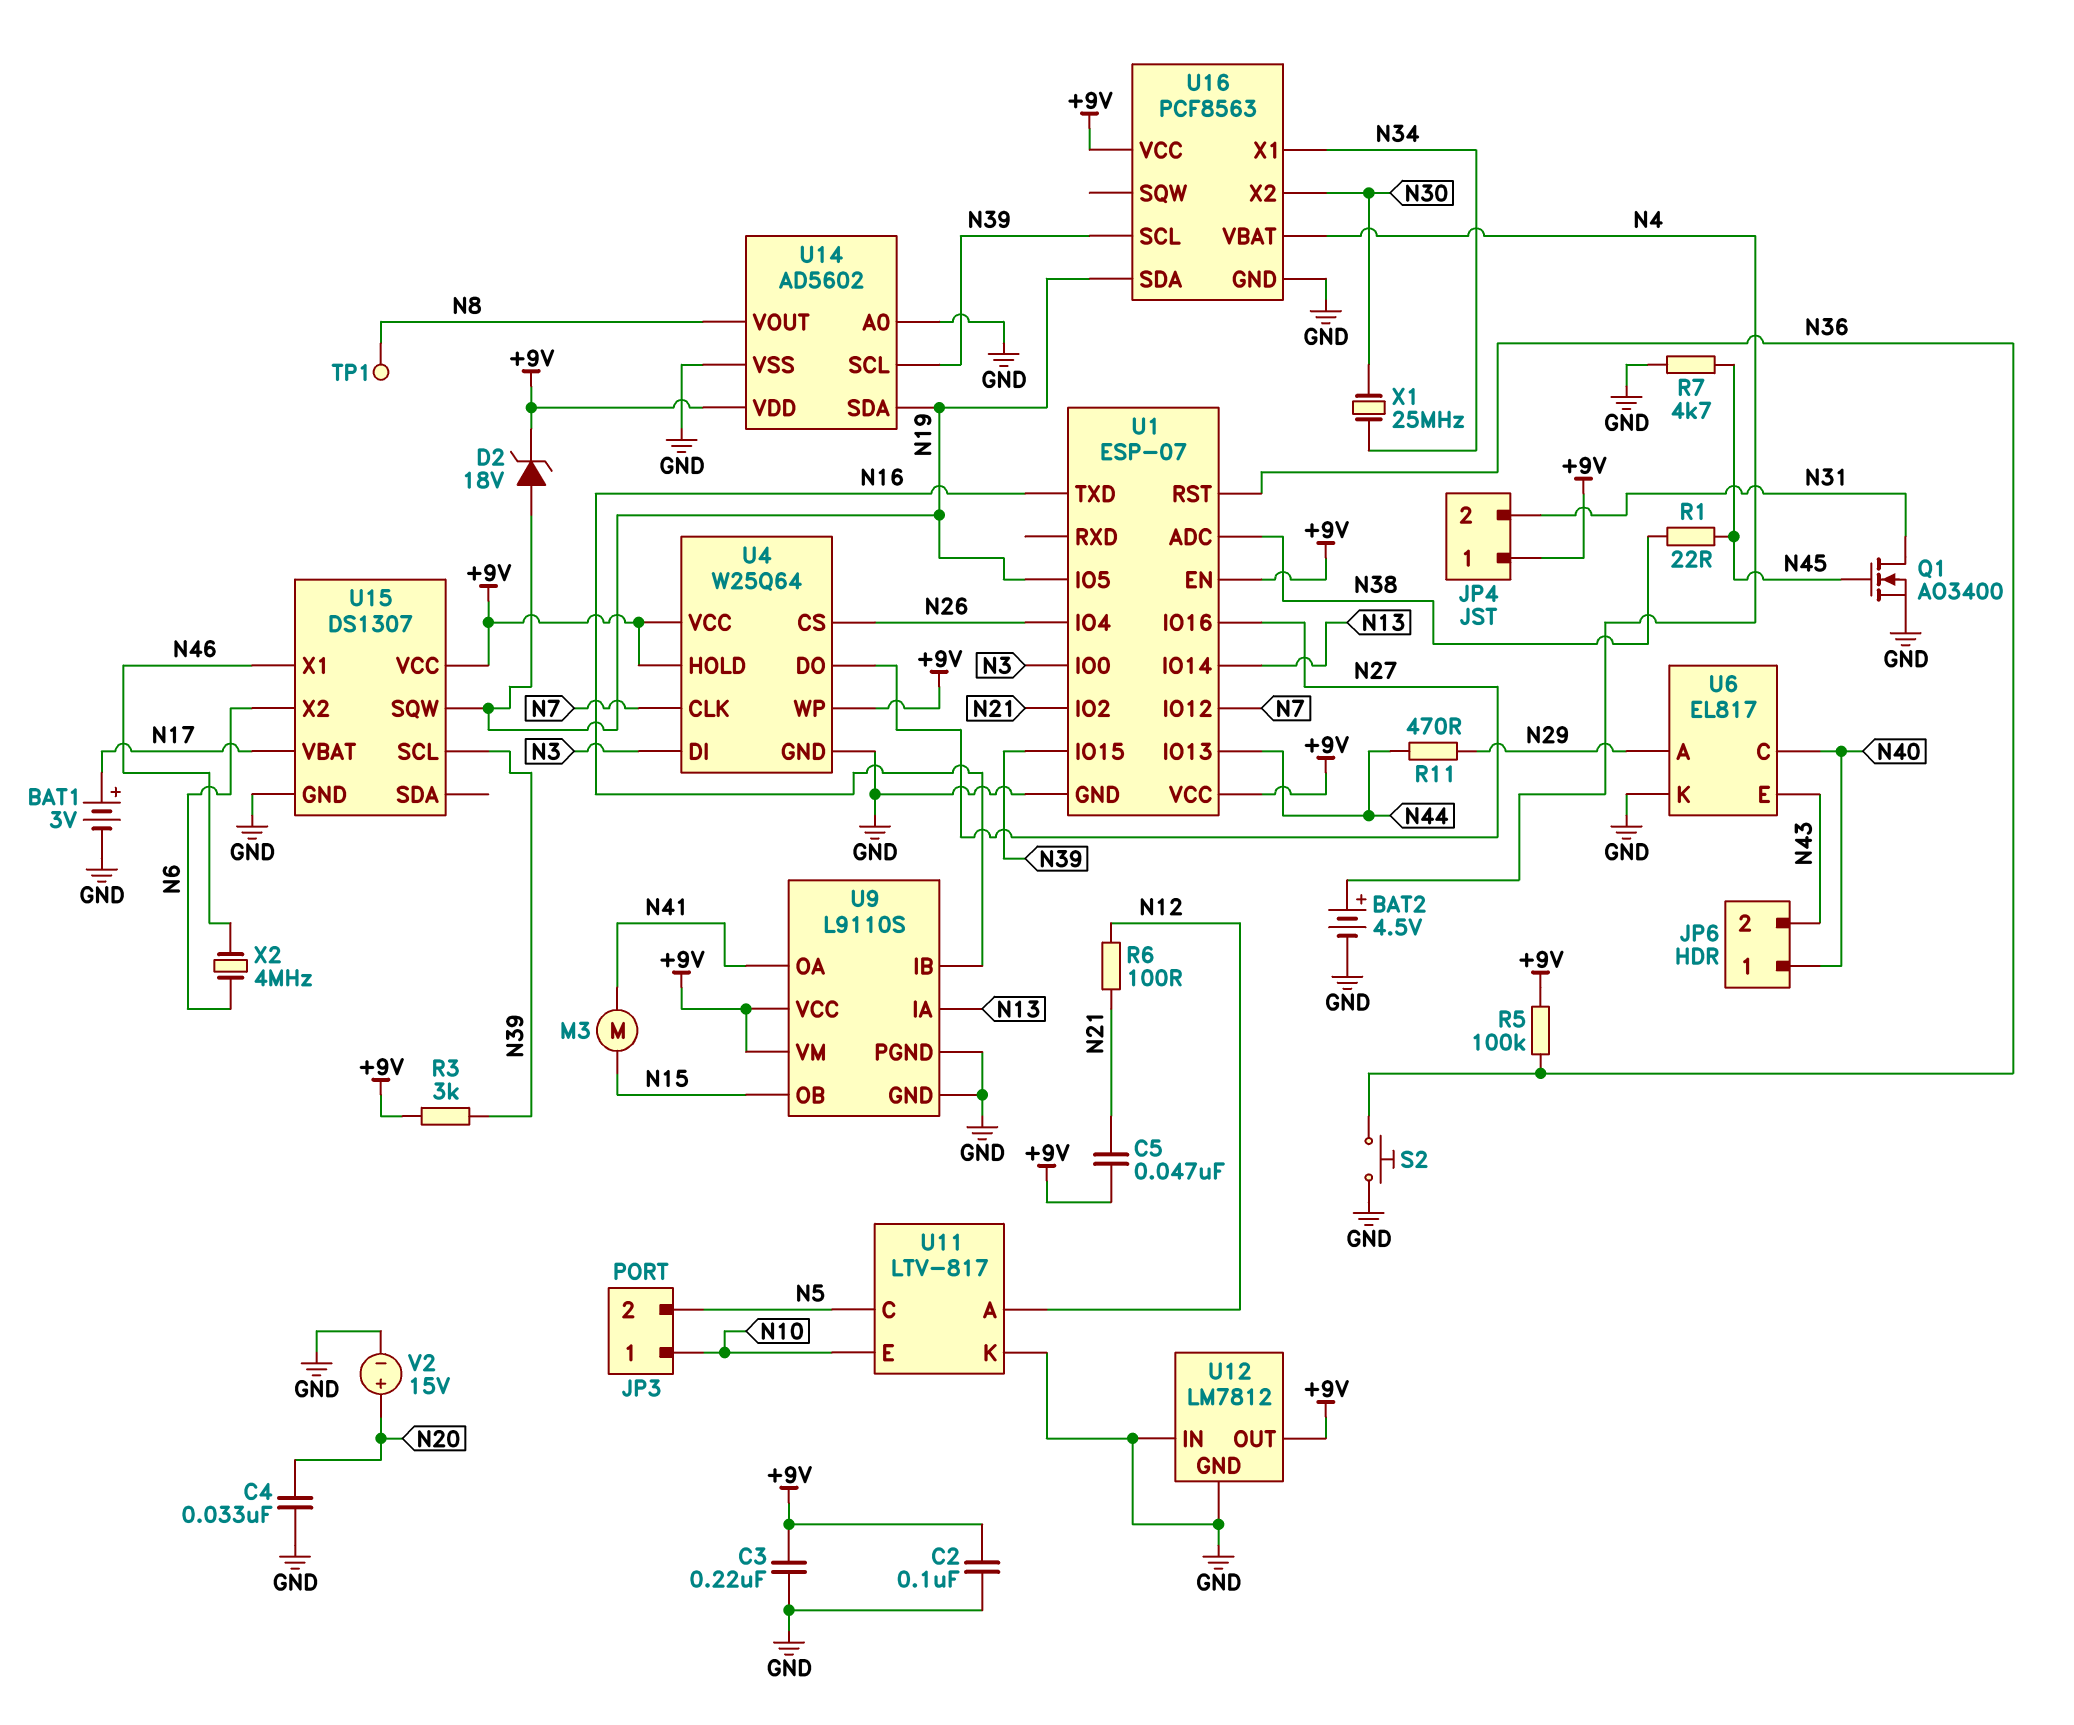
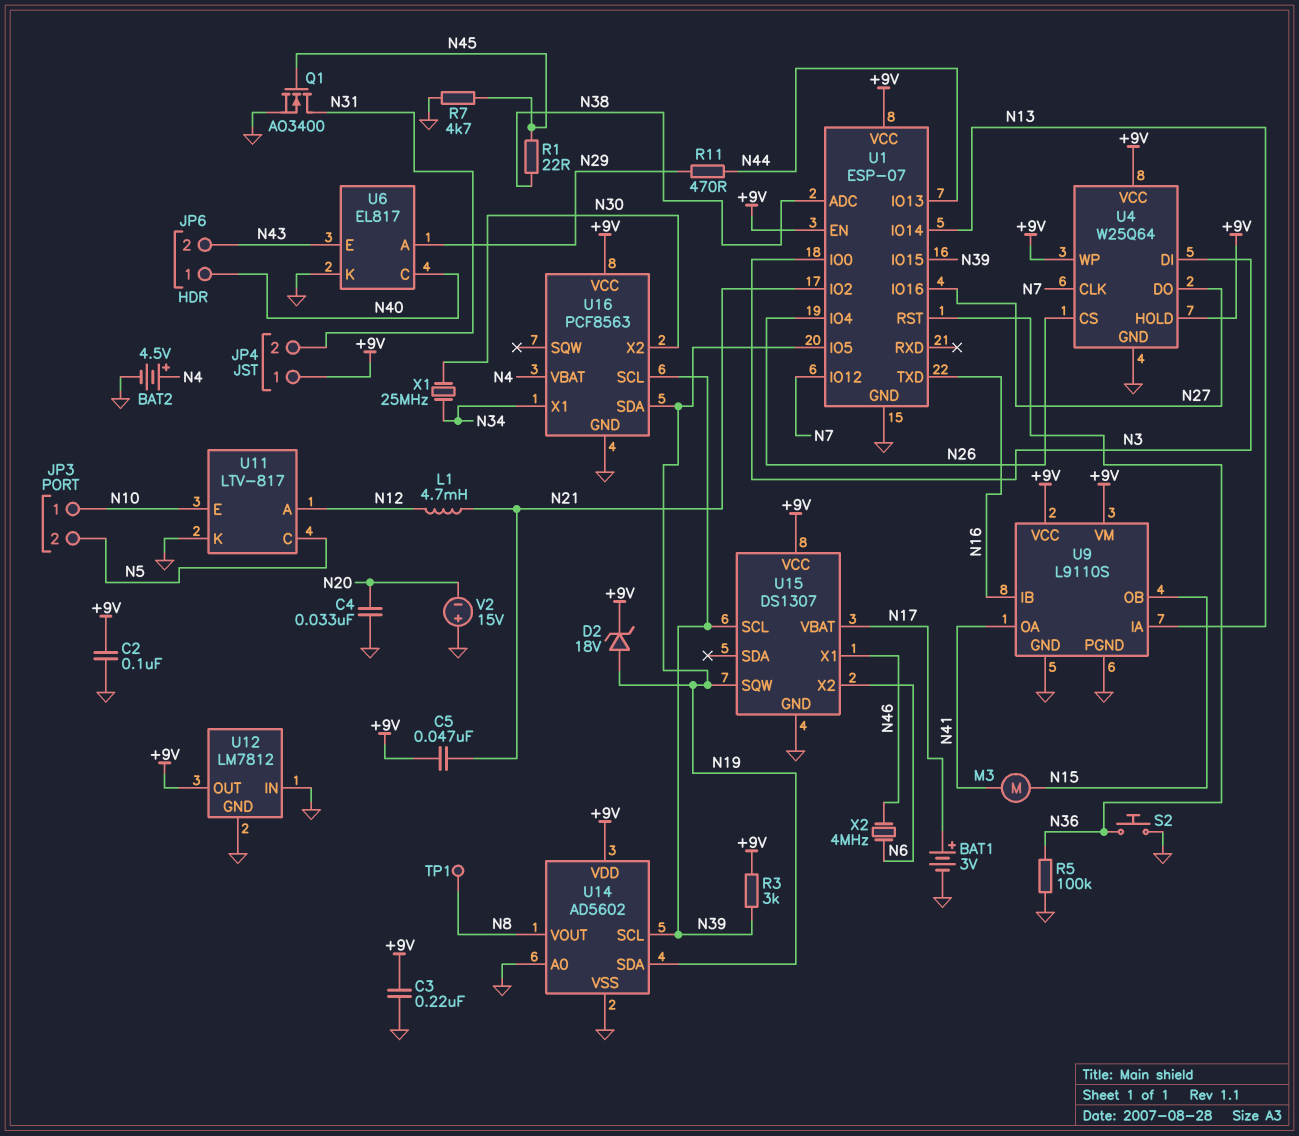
L1: none -> 4.7mH (N12, N21)
R5: 100k (+9V, N36) -> 100k (GND, N36)
R6: 100 (N12, N21) -> none
V2: 15V (plus N20, minus GND) -> 15V (plus GND, minus N20)

